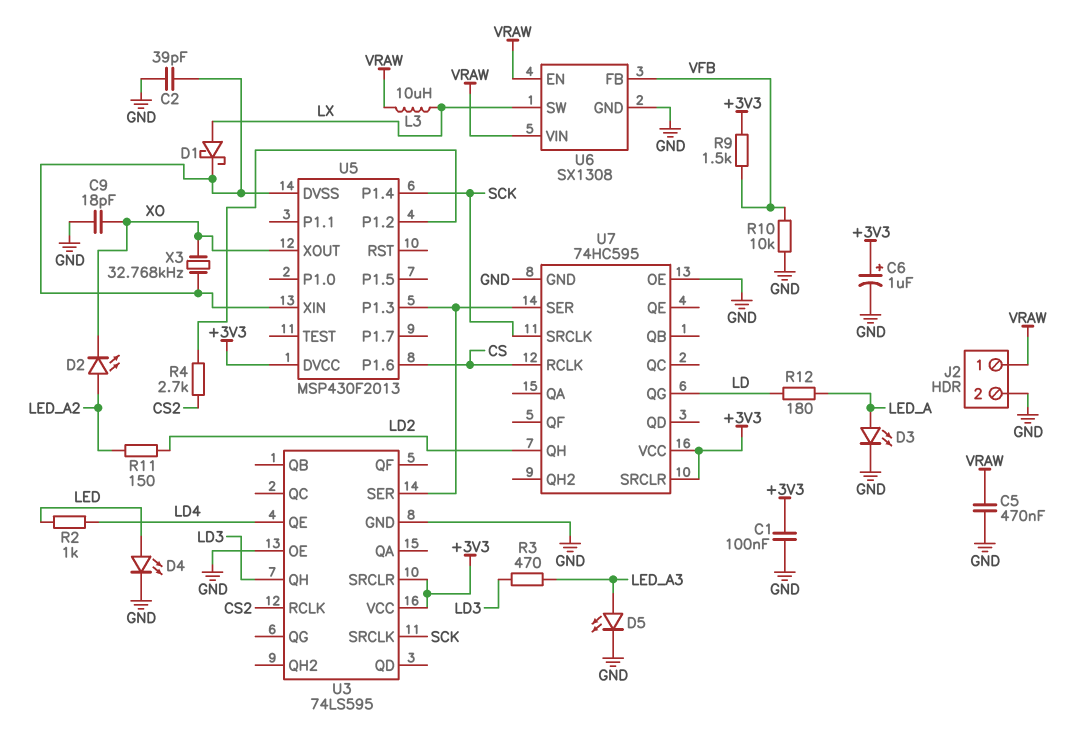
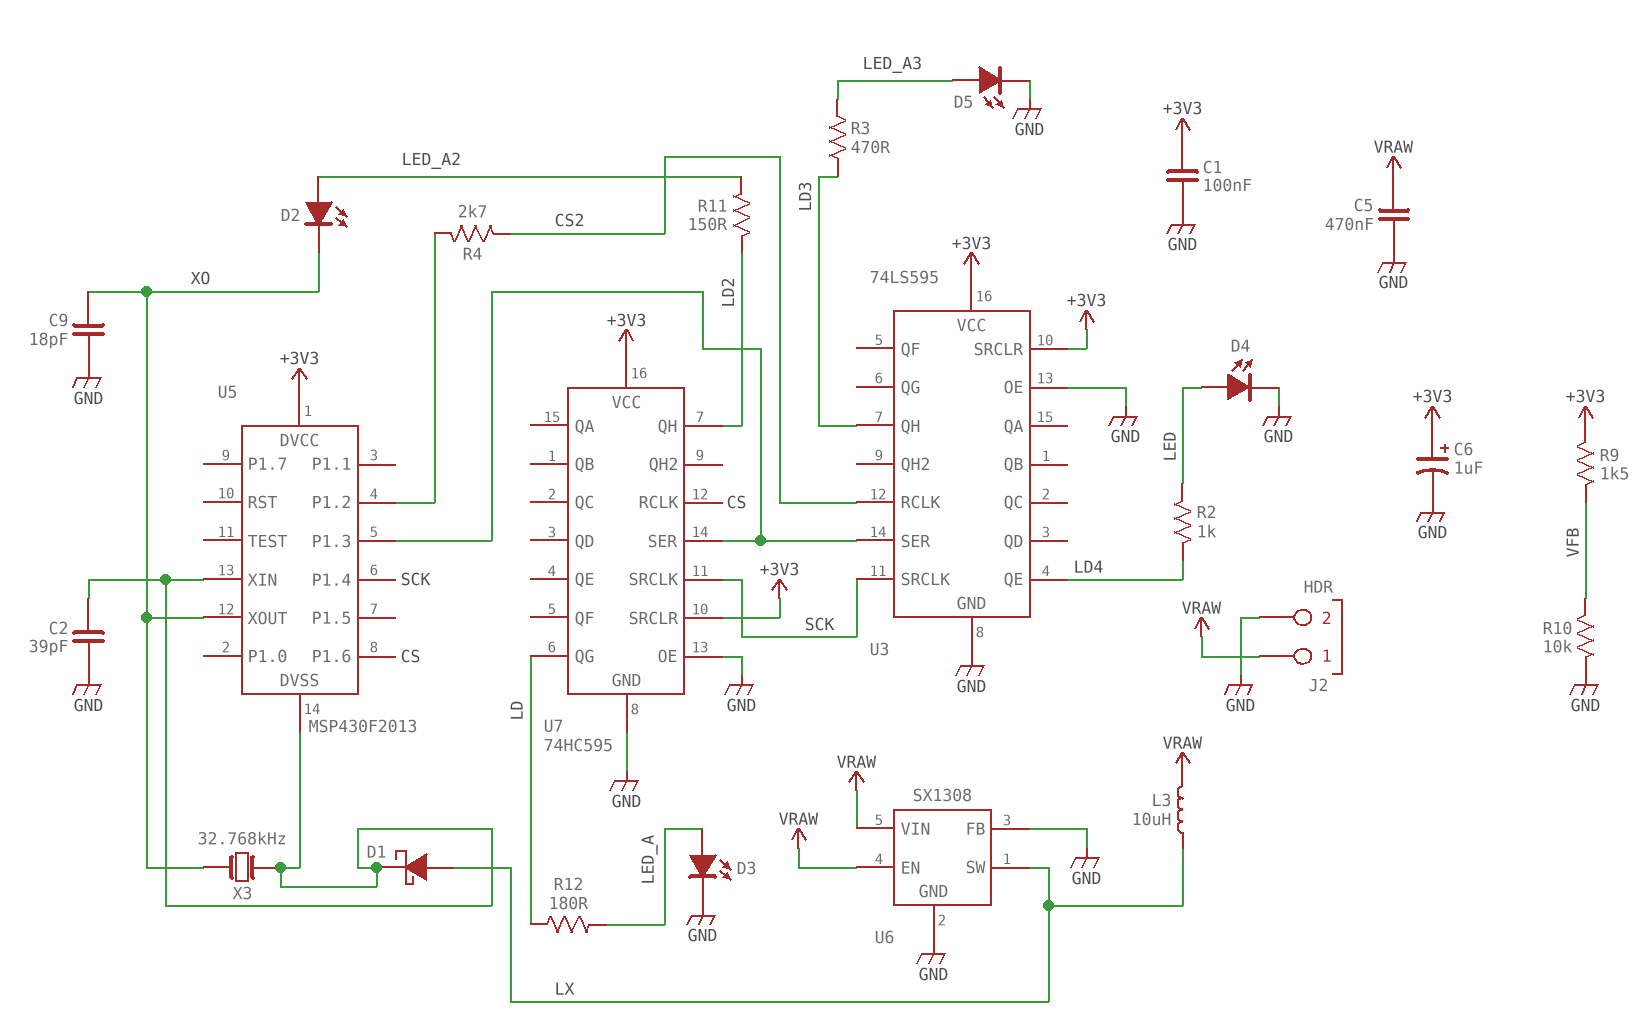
U6 pin FB: VFB -> GND

